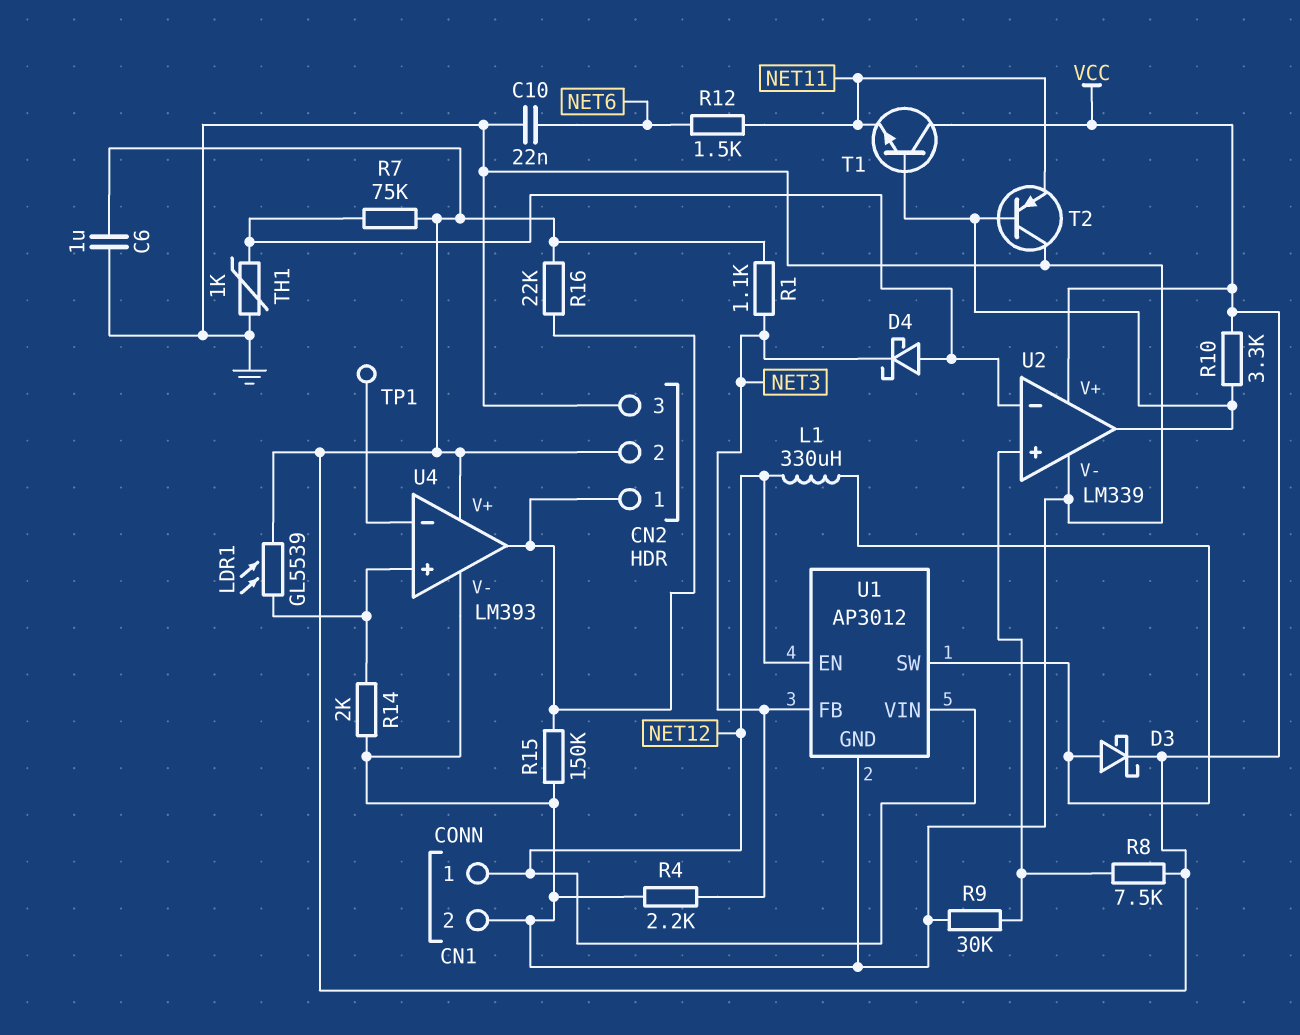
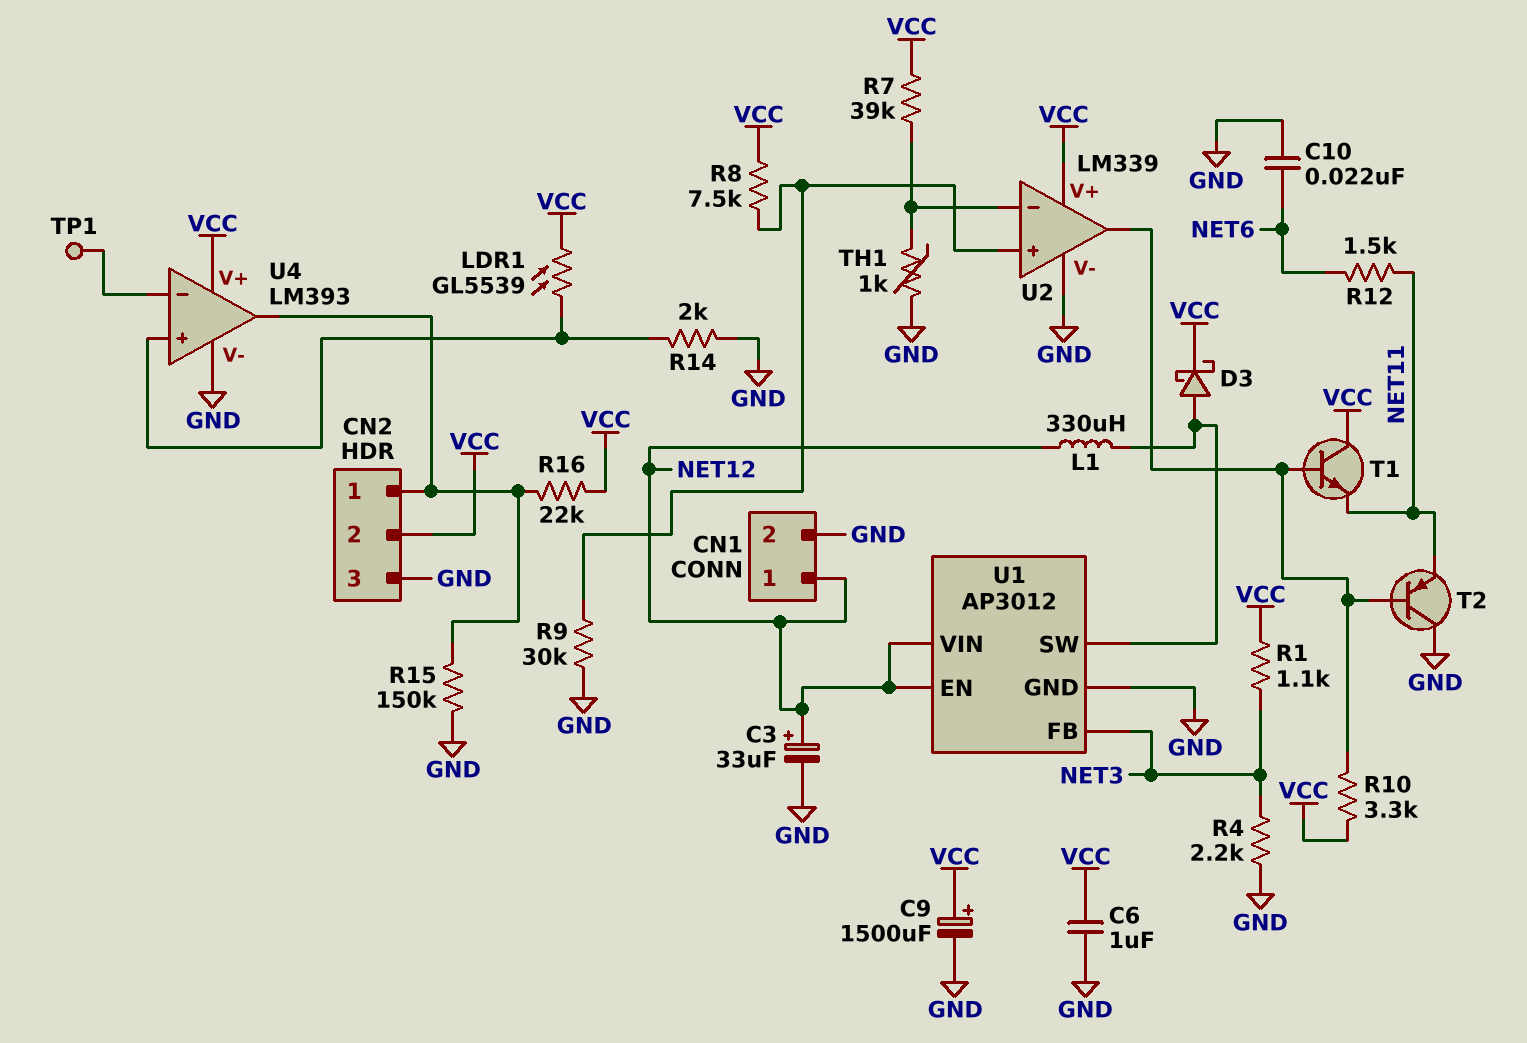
C3: none -> 33uF (plus NET12, minus GND)
C9: none -> 1500uF (plus VCC, minus GND)
D4: schottky (A U2/in-, K NET3) -> none
R7: 75k (U2/in-, VCC) -> 39k (U2/in-, VCC)

